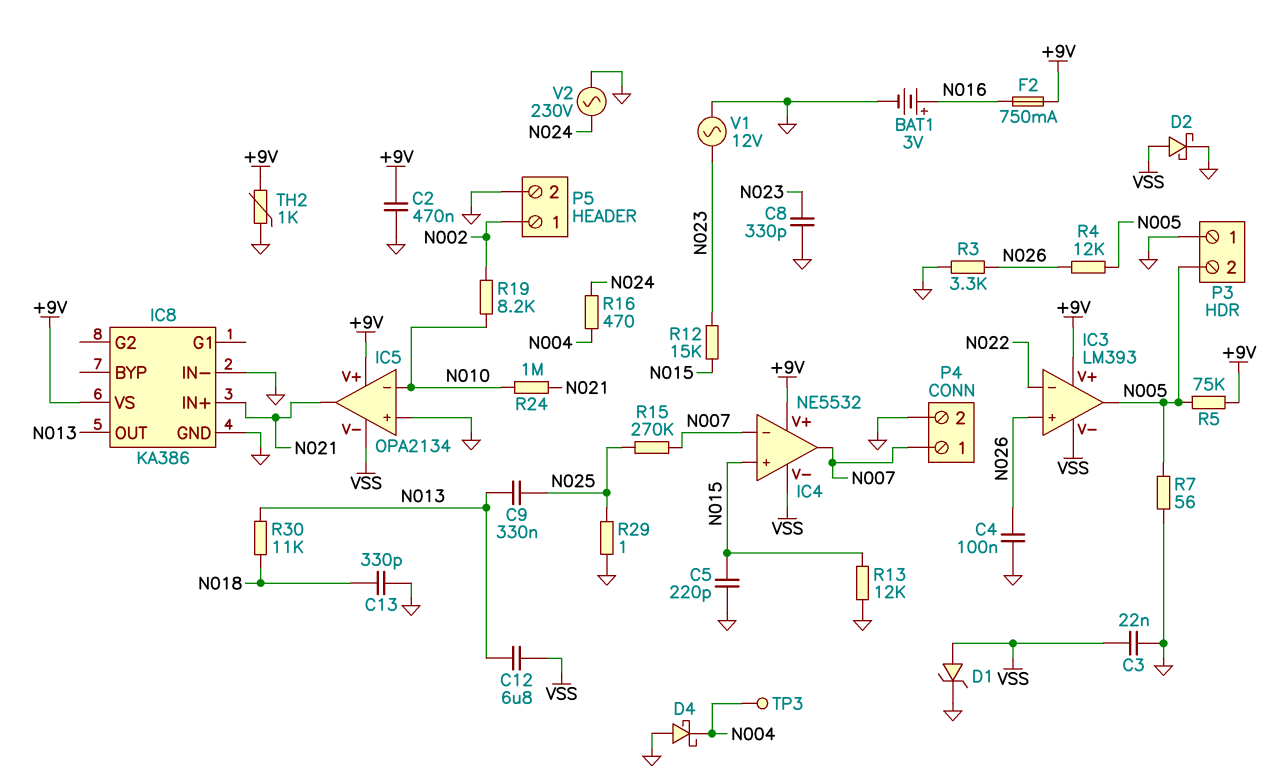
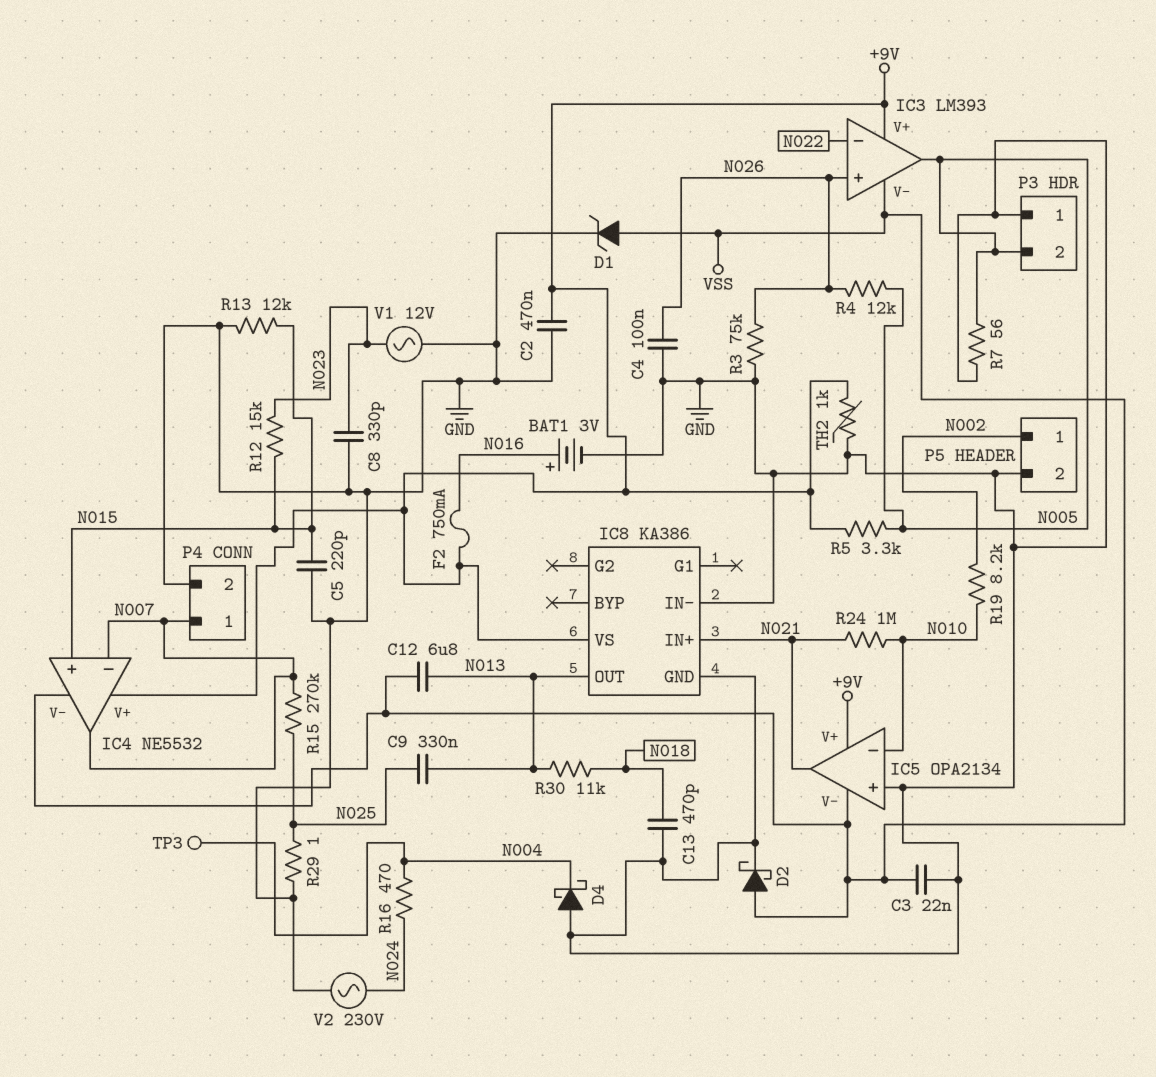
C13: 330pF (GND, N018) -> 470pF (GND, N018)
R3: 3.3k (GND, N026) -> 75k (GND, N026)
R5: 75k (+9V, N005) -> 3.3k (+9V, N005)

